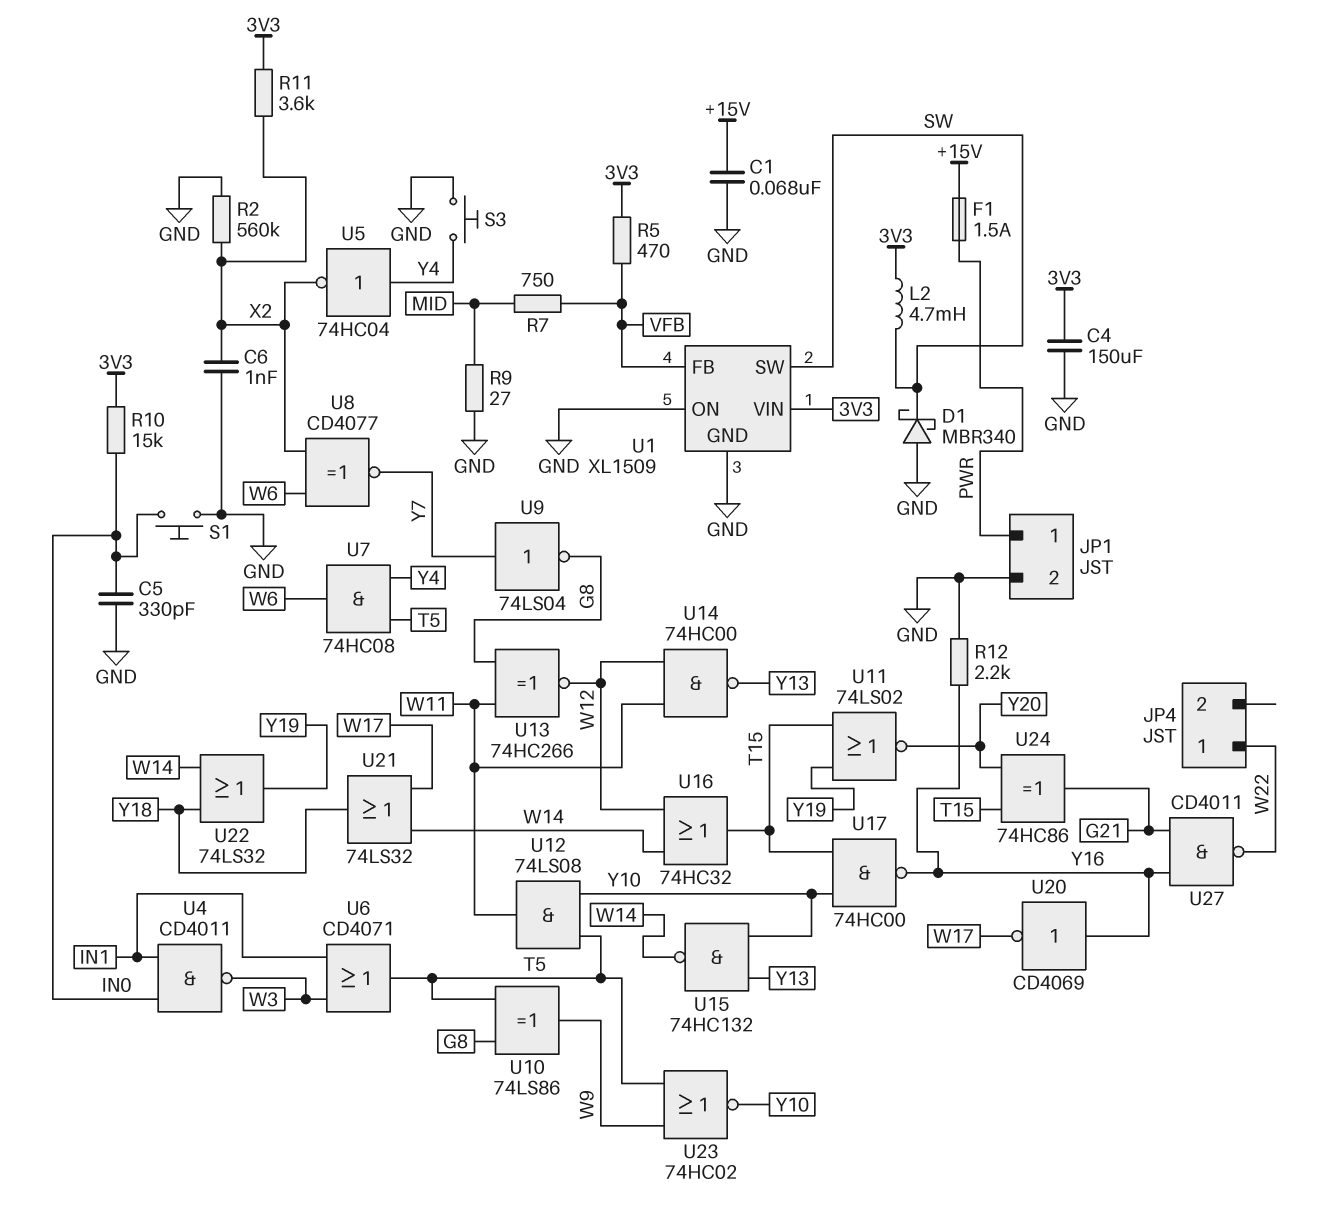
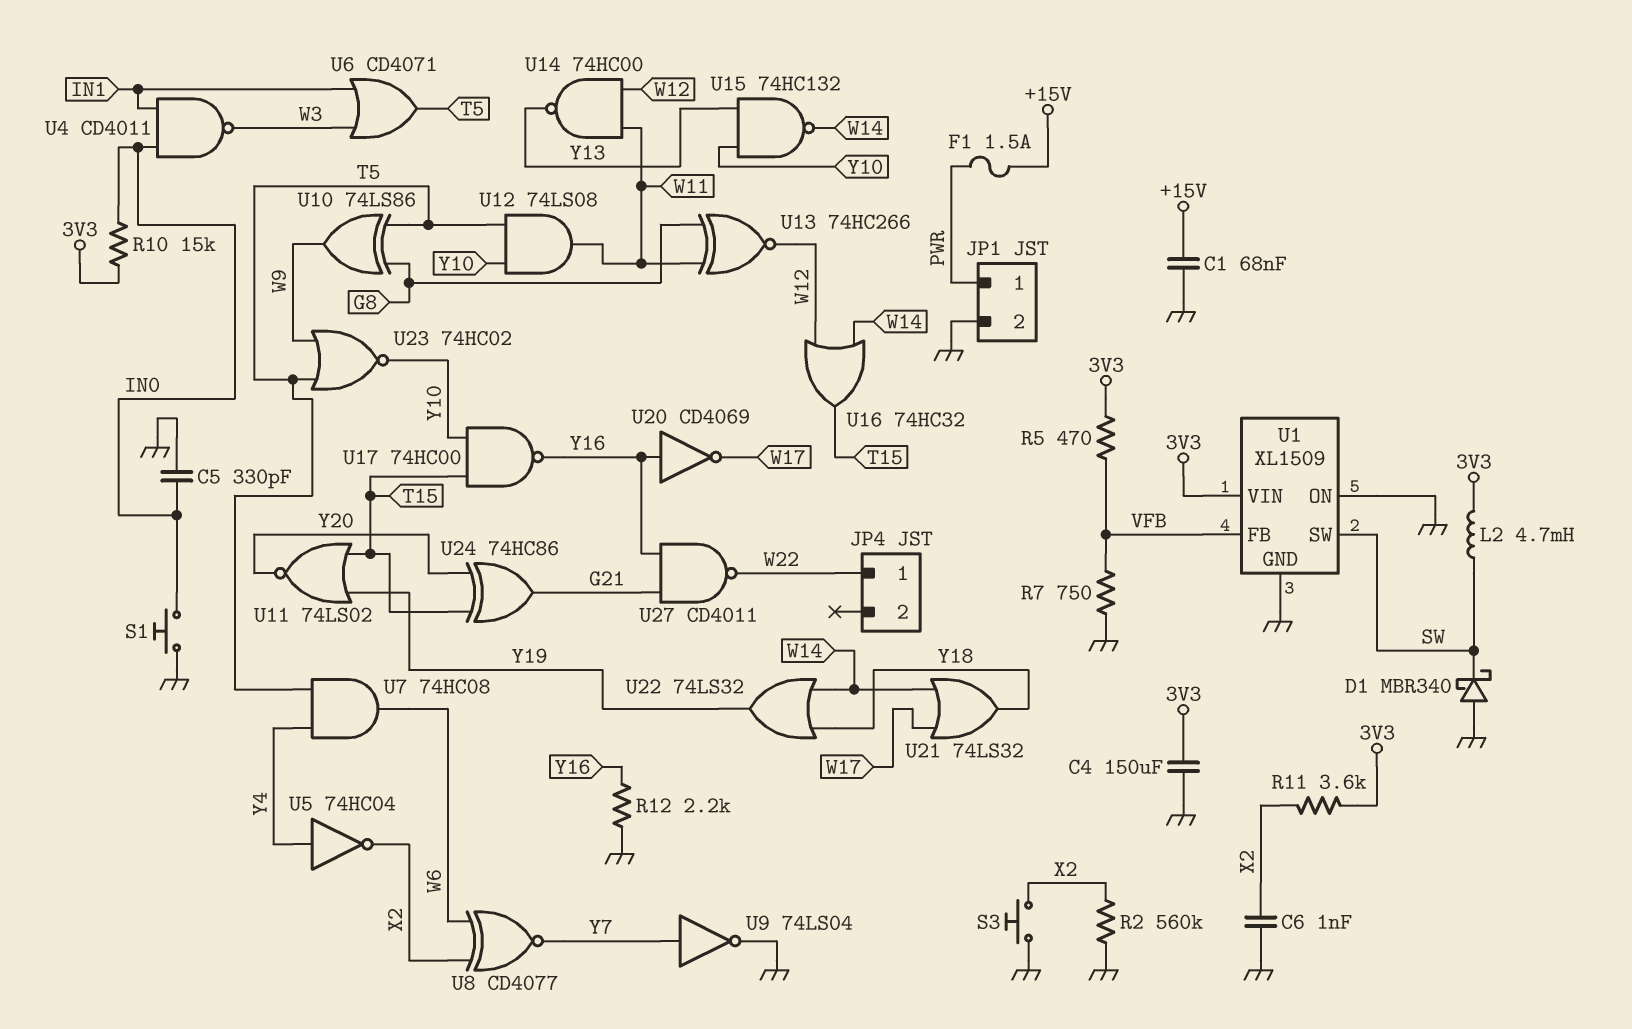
R7: 750 (MID, VFB) -> 750 (GND, VFB)
R9: 27 (GND, MID) -> none
S3: button (GND, Y4) -> button (GND, X2)
U9: NOT 74LS04 (in Y7, out G8) -> NOT 74LS04 (in Y7, out GND)

